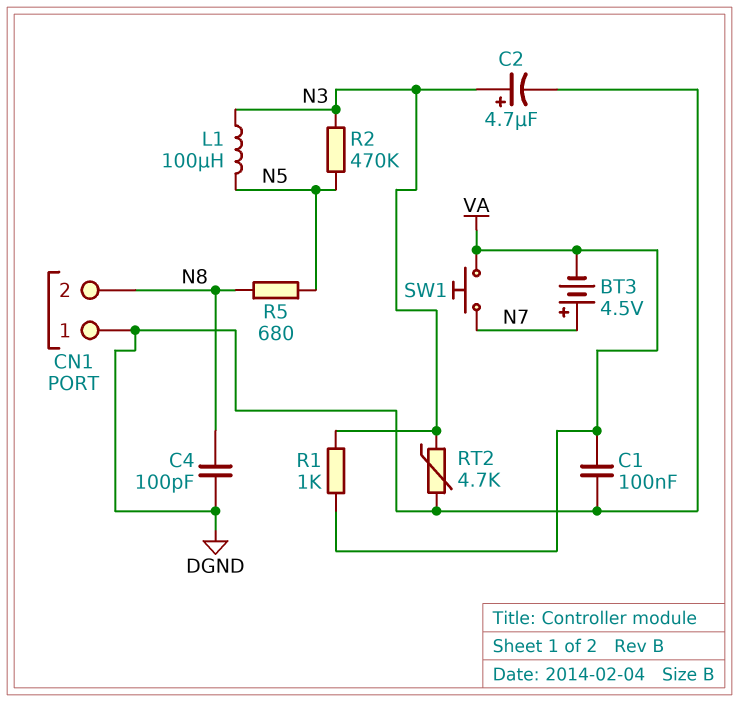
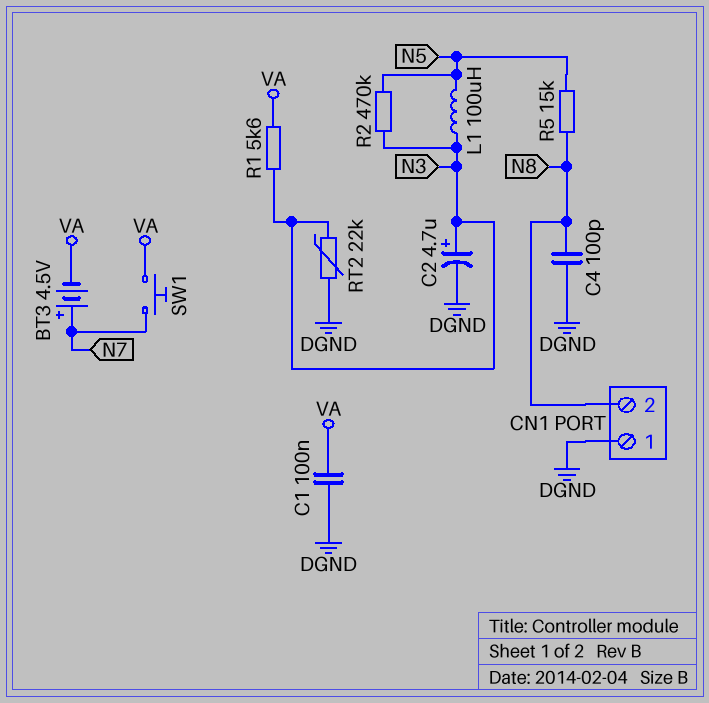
R1: 1k (N3, VA) -> 5.6k (N3, VA)
R5: 680 (N5, N8) -> 15k (N5, N8)
RT2: 4.7k (DGND, N3) -> 22k (DGND, N3)

